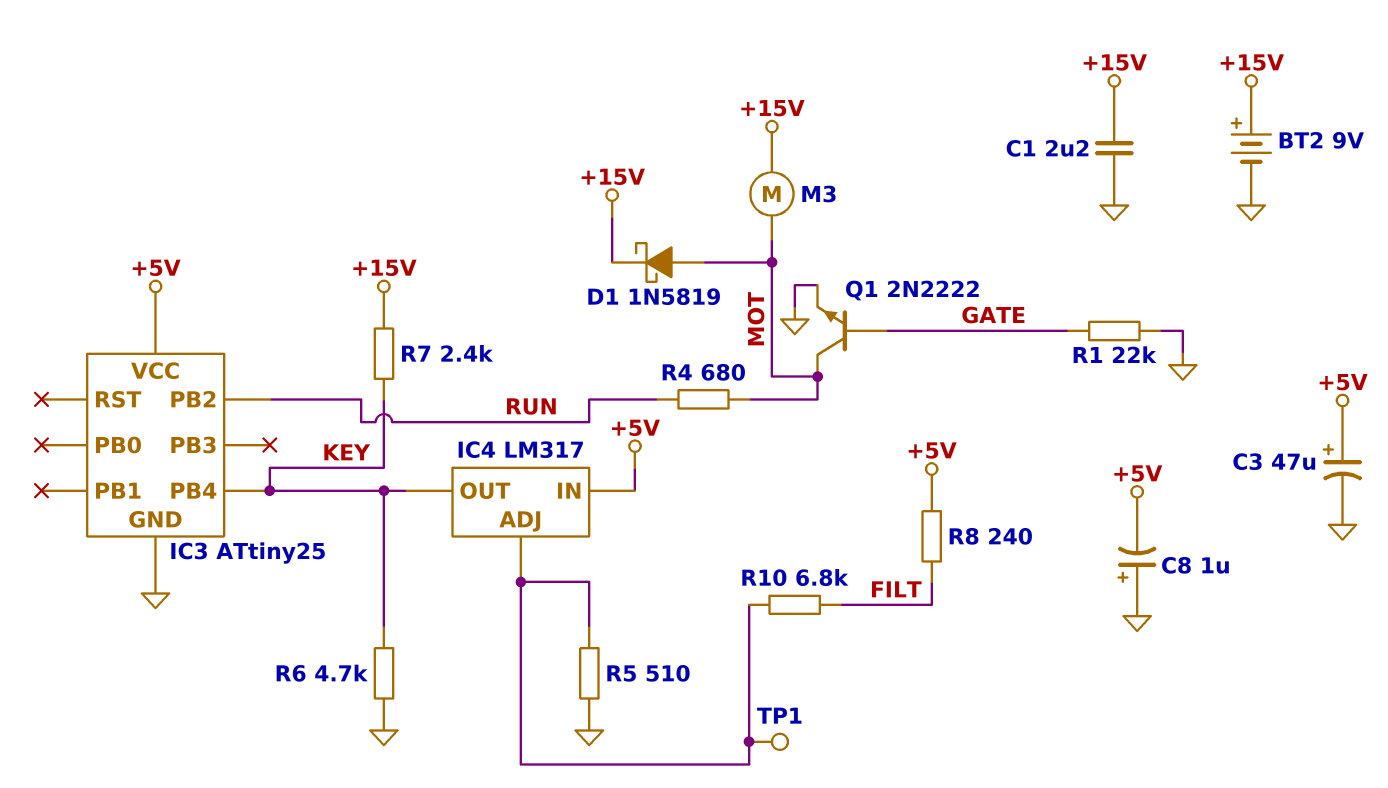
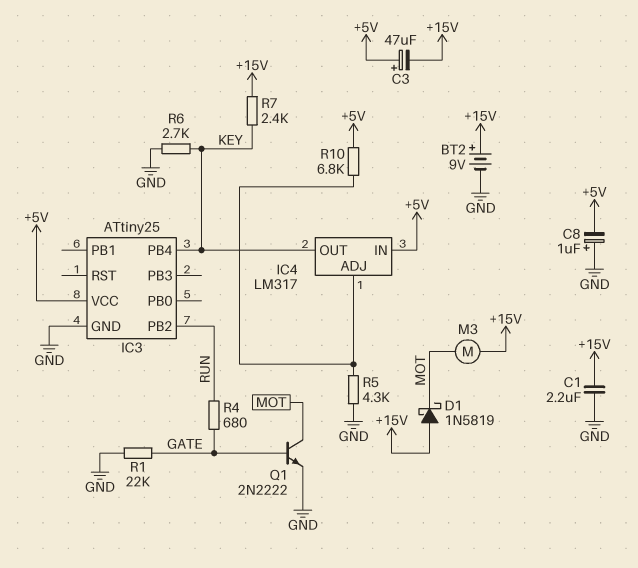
C3: 47uF (plus +5V, minus GND) -> 47uF (plus +5V, minus +15V)
D1: schottky 1N5819 (A MOT, K +15V) -> schottky 1N5819 (A +15V, K MOT)
R4: 680 (MOT, RUN) -> 680 (GATE, RUN)
R5: 510 (GND, IC4/ADJ) -> 4.3k (GND, IC4/ADJ)
R6: 4.7k (GND, KEY) -> 2.7k (GND, KEY)
R8: 240 (+5V, FILT) -> none
R10: 6.8k (FILT, IC4/ADJ) -> 6.8k (+5V, IC4/ADJ)
TP1: test point (IC4/ADJ) -> none

